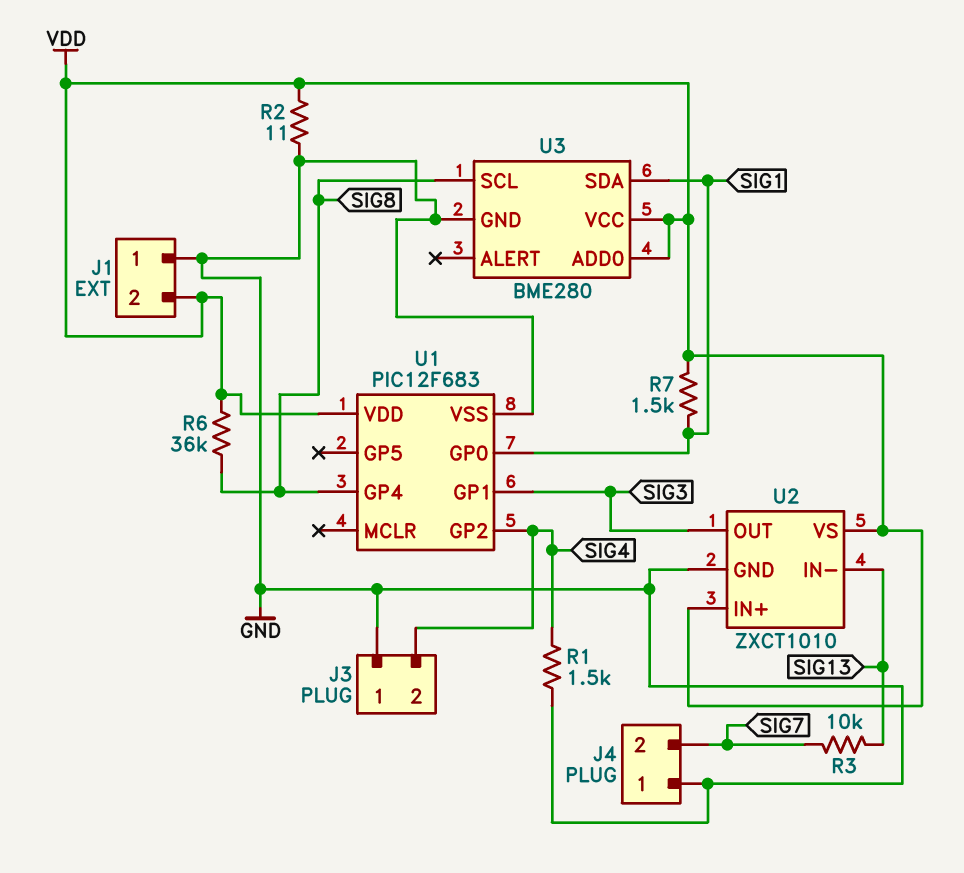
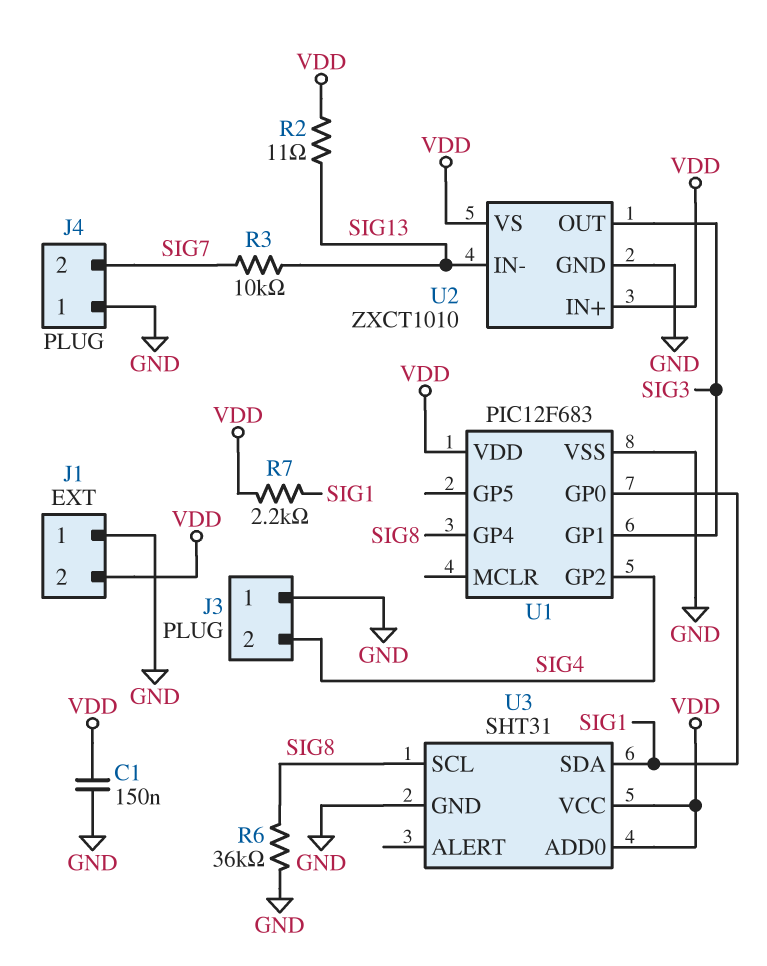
C1: none -> 150nF (GND, VDD)
R1: 1.5k (GND, SIG4) -> none
R2: 11 (GND, VDD) -> 11 (SIG13, VDD)
R6: 36k (SIG8, VDD) -> 36k (GND, SIG8)
R7: 1.5k (SIG1, VDD) -> 2.2k (SIG1, VDD)
U3: BME280 -> SHT31

